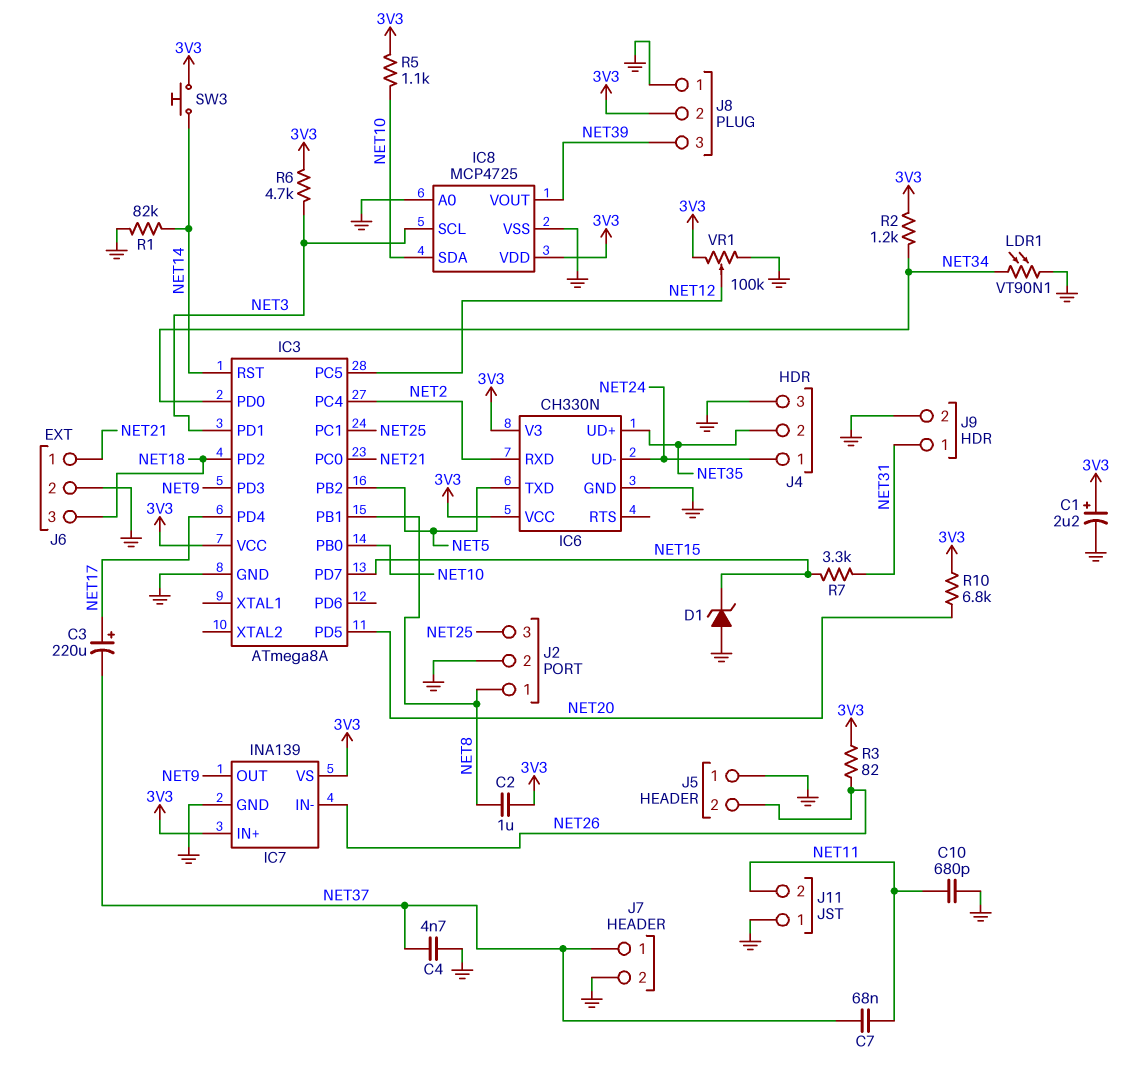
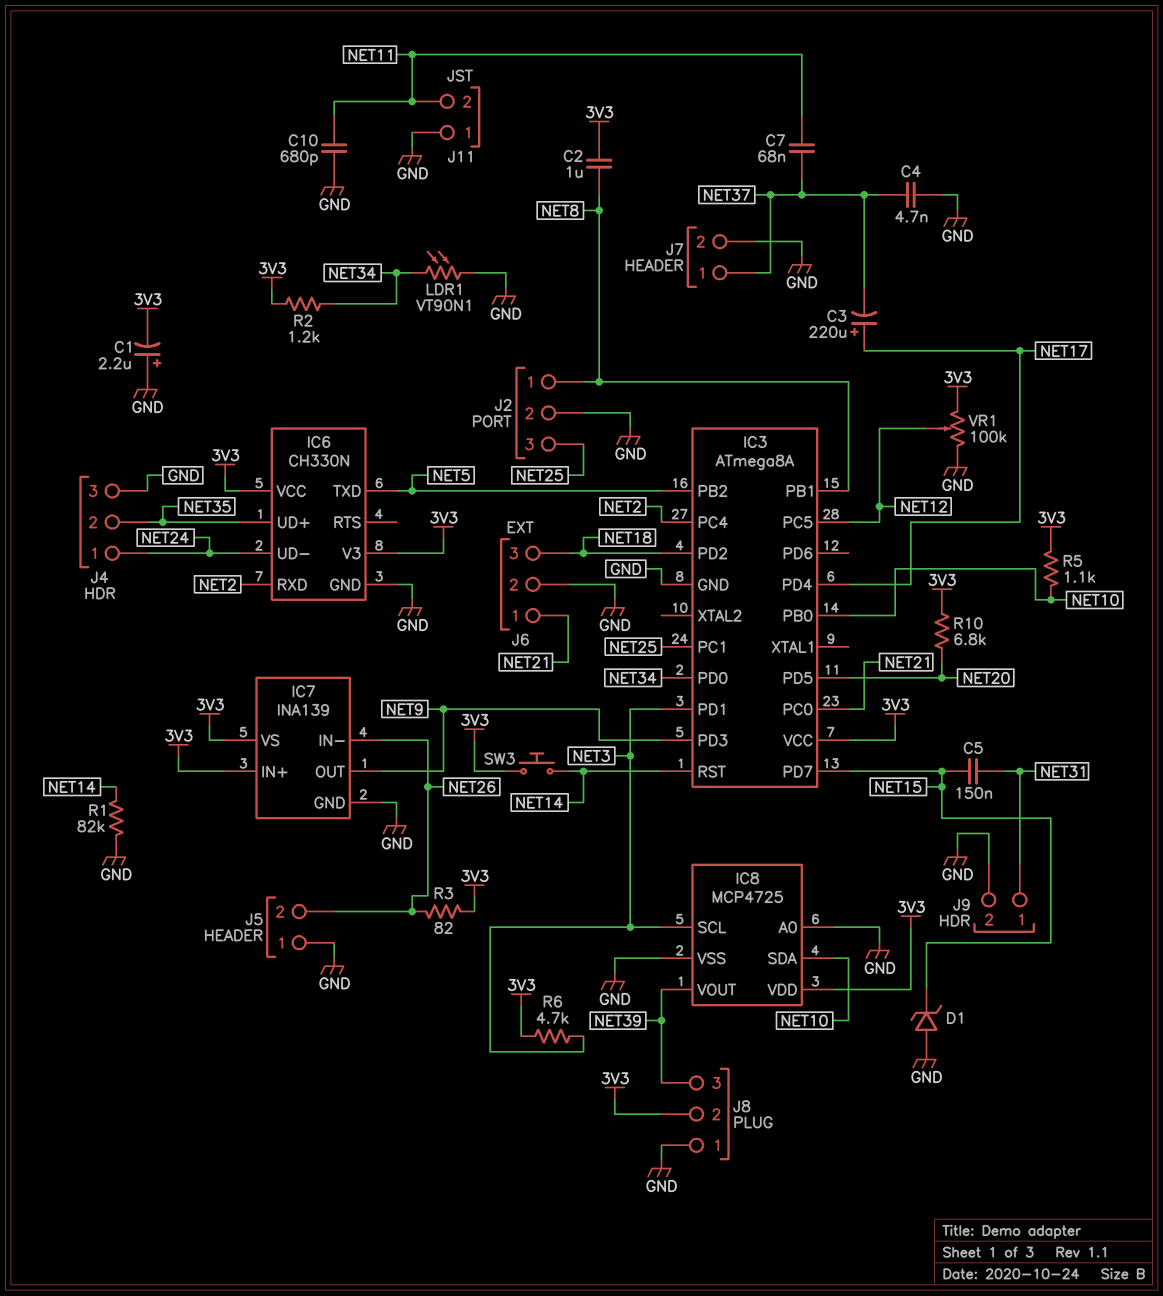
C1: 2.2uF (plus 3V3, minus GND) -> 2.2uF (plus GND, minus 3V3)
C5: none -> 150nF (NET15, NET31)
R7: 3.3k (NET15, NET31) -> none

